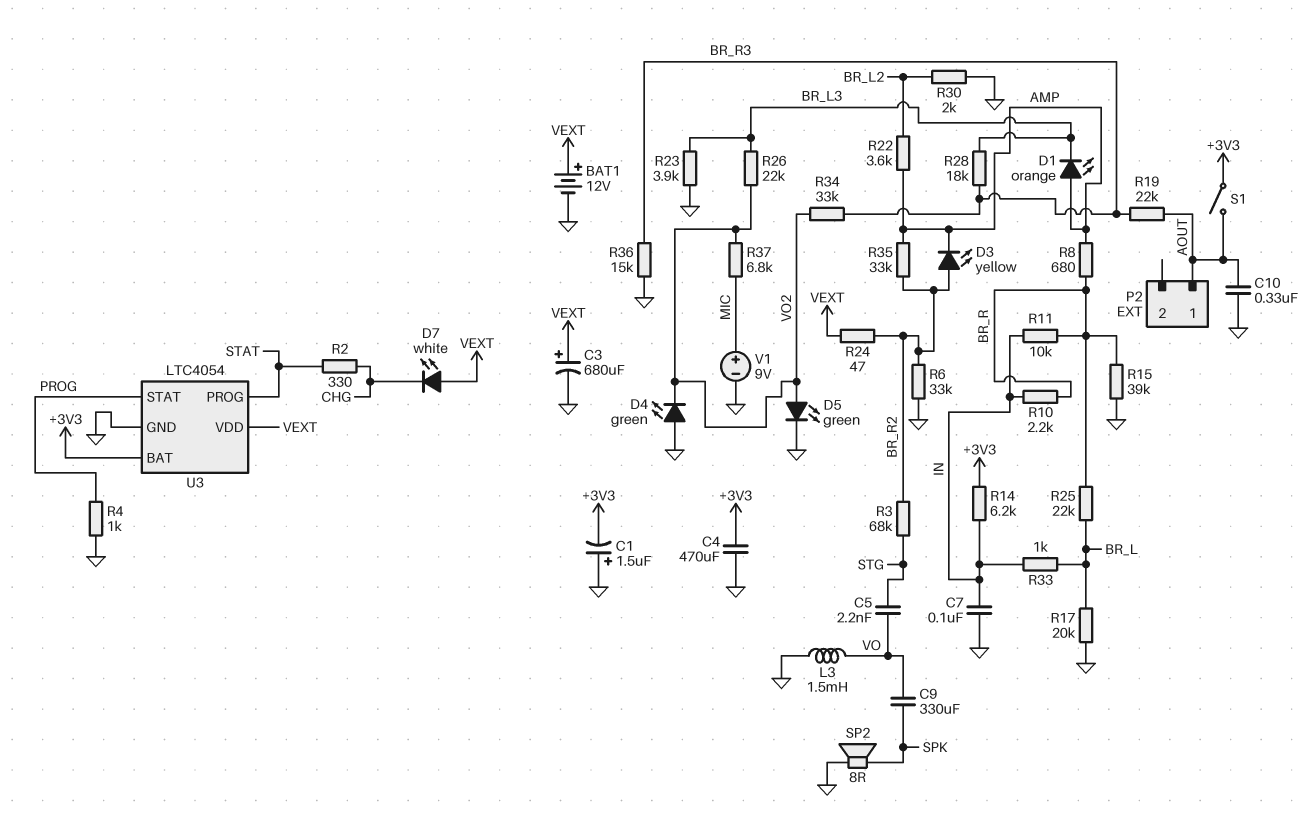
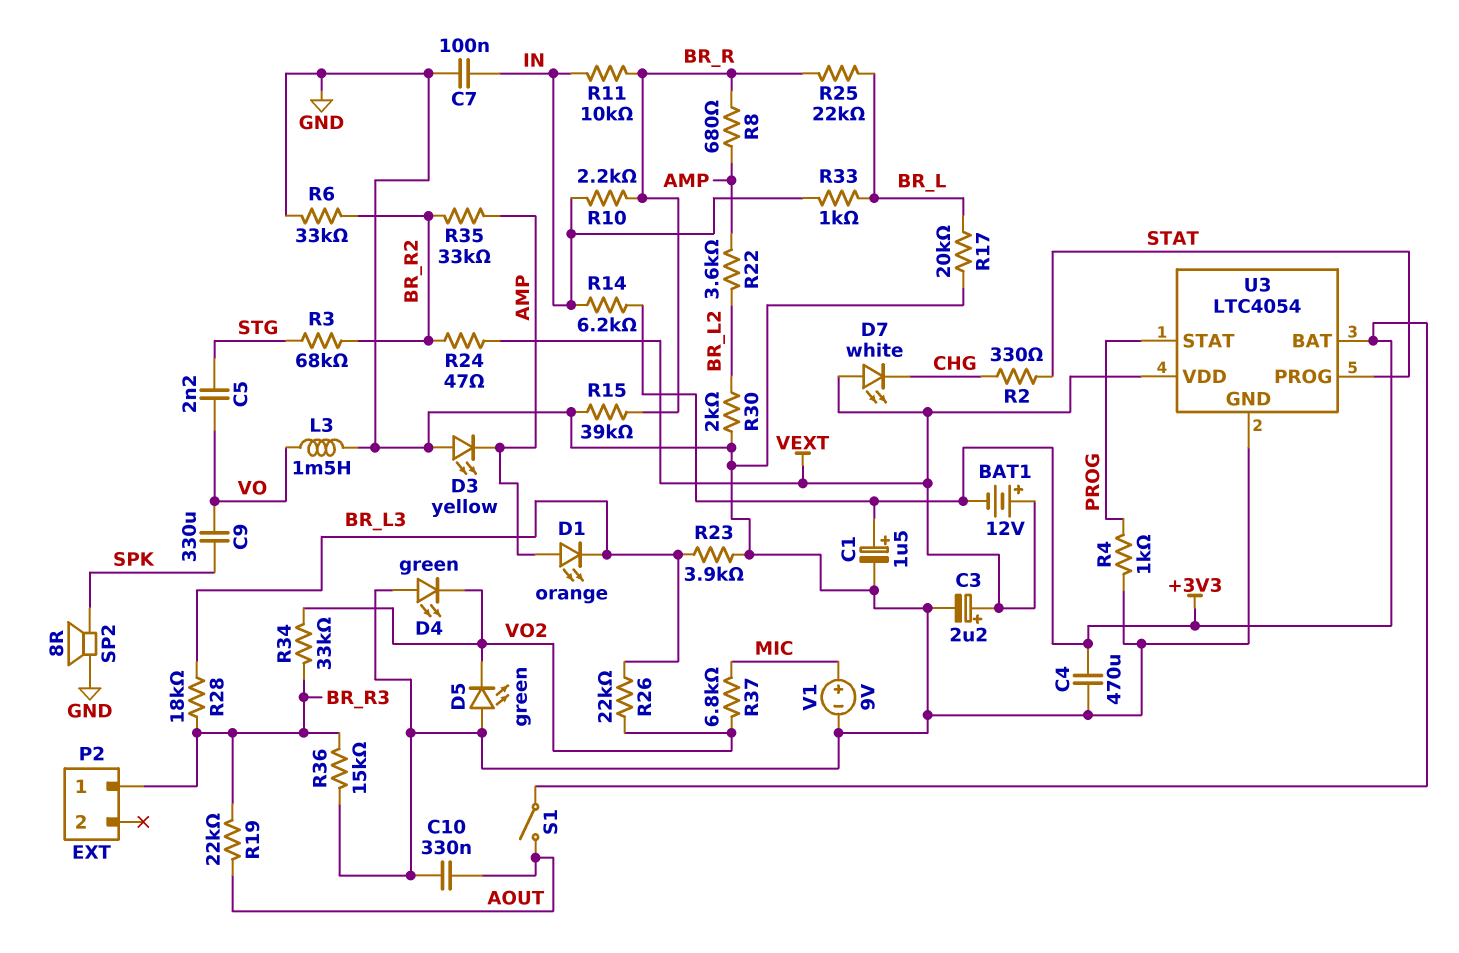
BAT1: 12V (plus VEXT, minus GND) -> 12V (plus VEXT, minus +3V3)
C1: 1.5uF (plus GND, minus +3V3) -> 1.5uF (plus +3V3, minus GND)
C3: 680uF (plus VEXT, minus GND) -> 2.2uF (plus VEXT, minus GND)
D3: LED yellow (A BR_R2, K AMP) -> LED yellow (A GND, K AMP)
D5: LED green (A VO2, K GND) -> LED green (A GND, K VO2)
P2 pin 1: AOUT -> BR_R3

